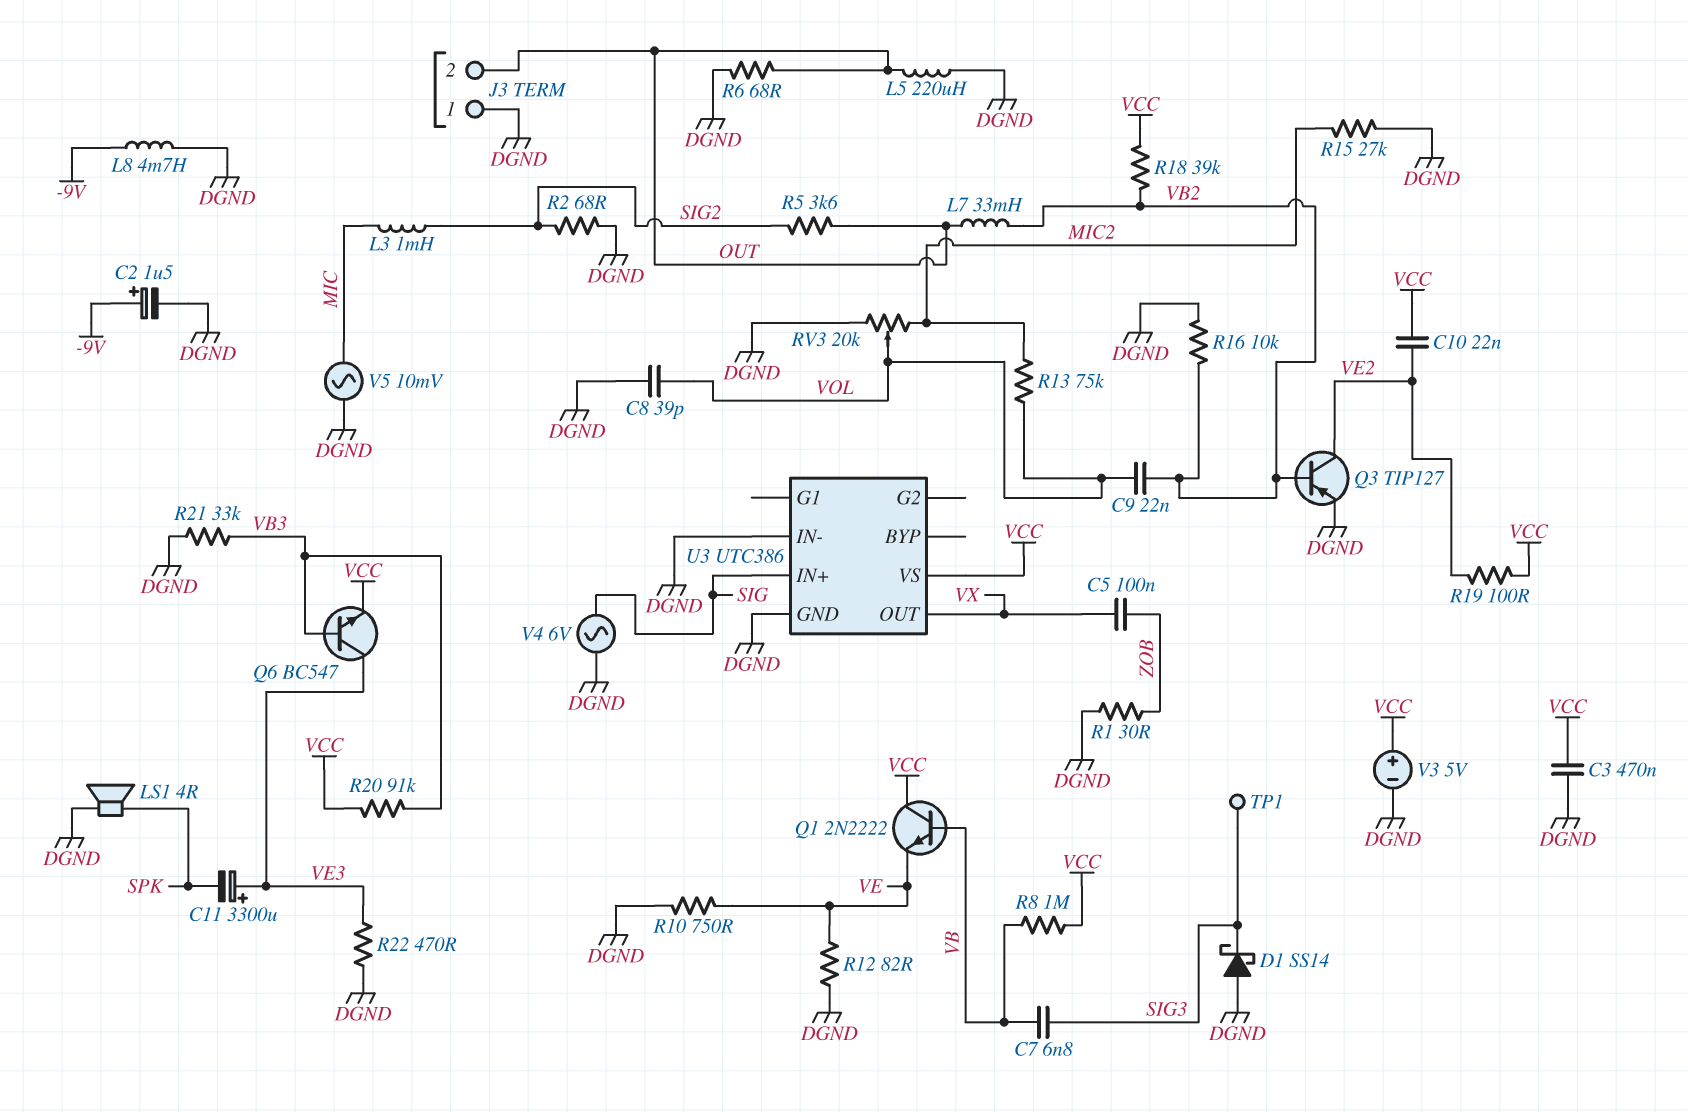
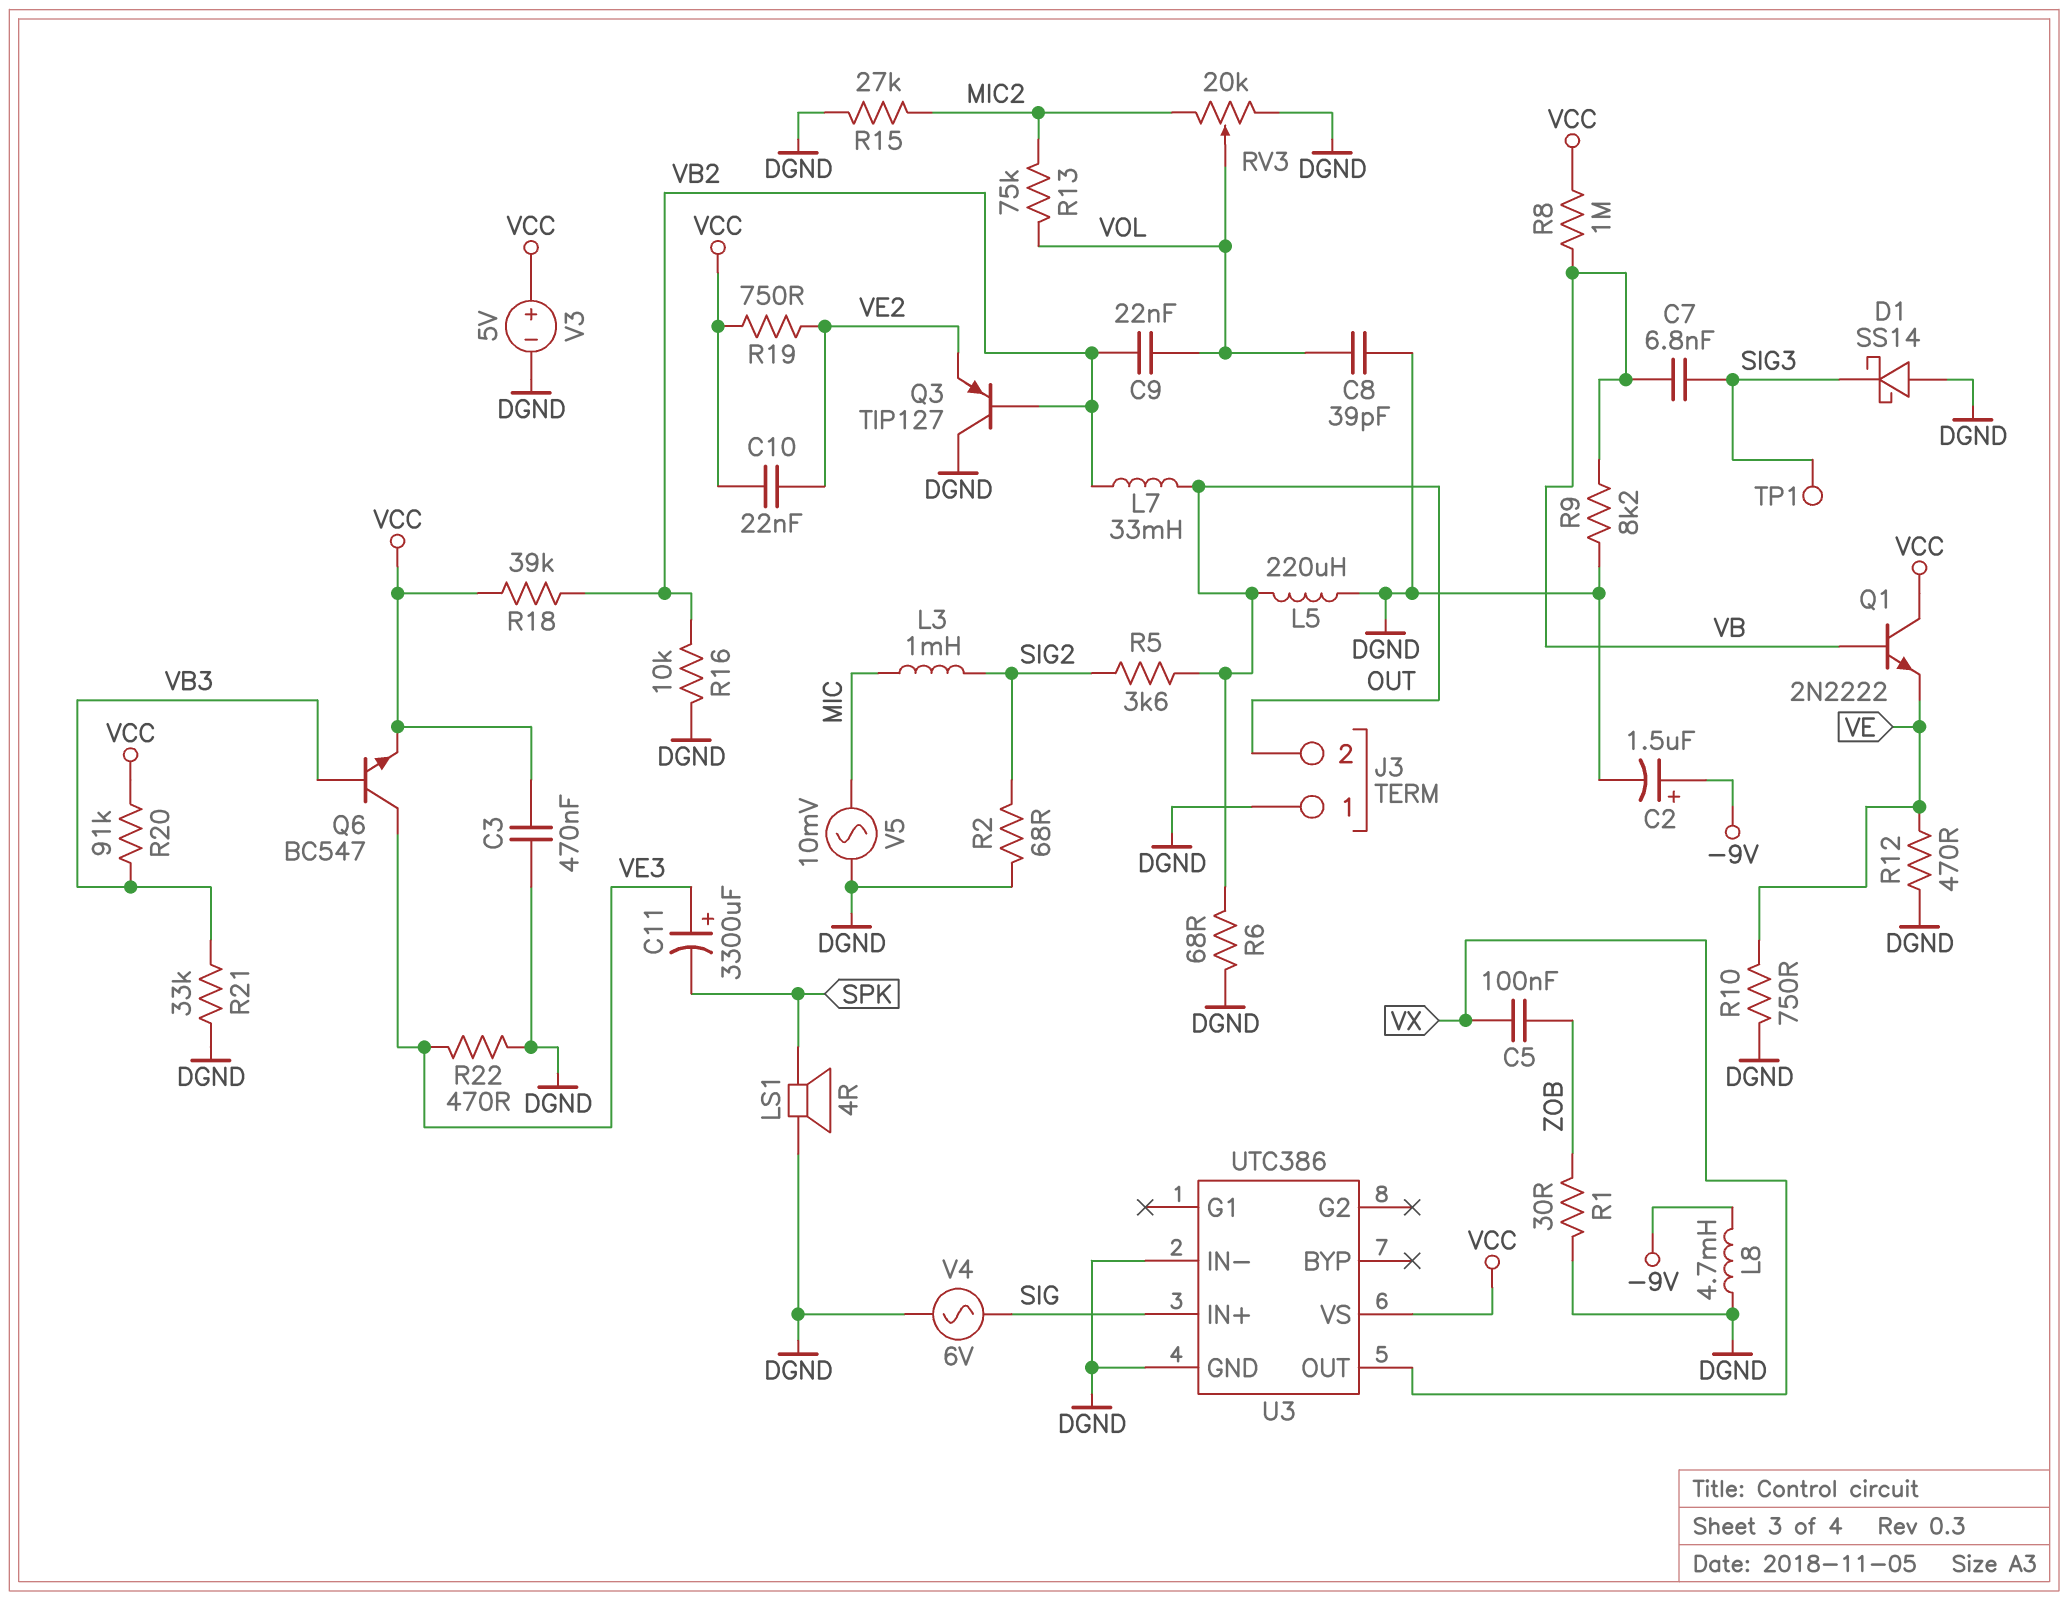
Q3: PNP TIP127 (B VB2, C VE2, E DGND) -> PNP TIP127 (B VB2, C DGND, E VE2)
R9: none -> 8.2k (DGND, VB)
R12: 82 (DGND, VE) -> 470 (DGND, VE)
R19: 100 (VCC, VE2) -> 750 (VCC, VE2)

